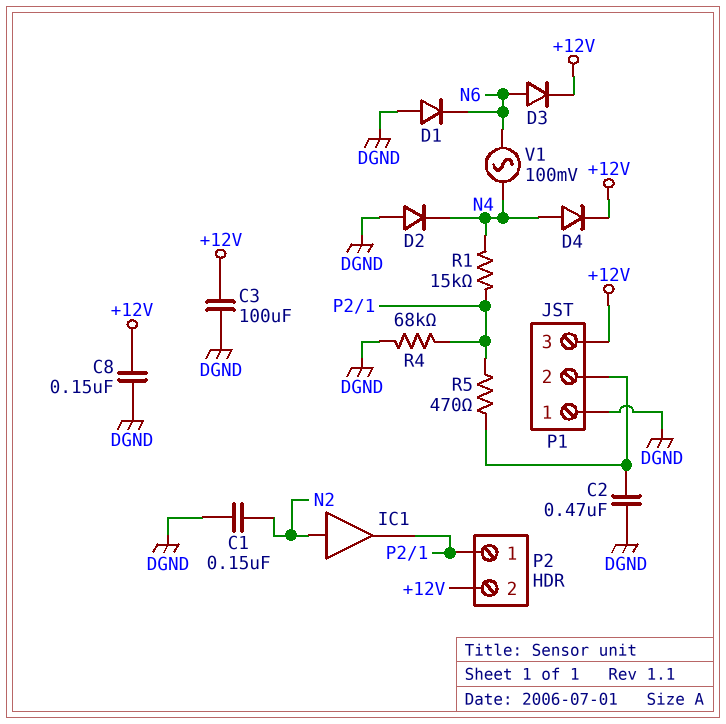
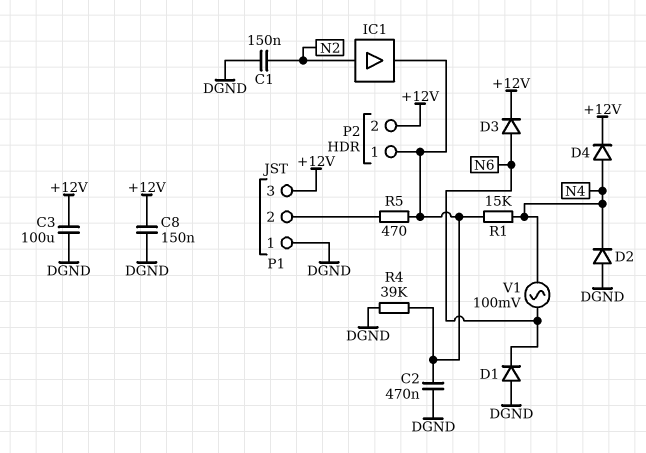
C2: 470nF (DGND, P1/2) -> 470nF (DGND, P2/1)
R4: 68k (DGND, P2/1) -> 39k (DGND, P2/1)

